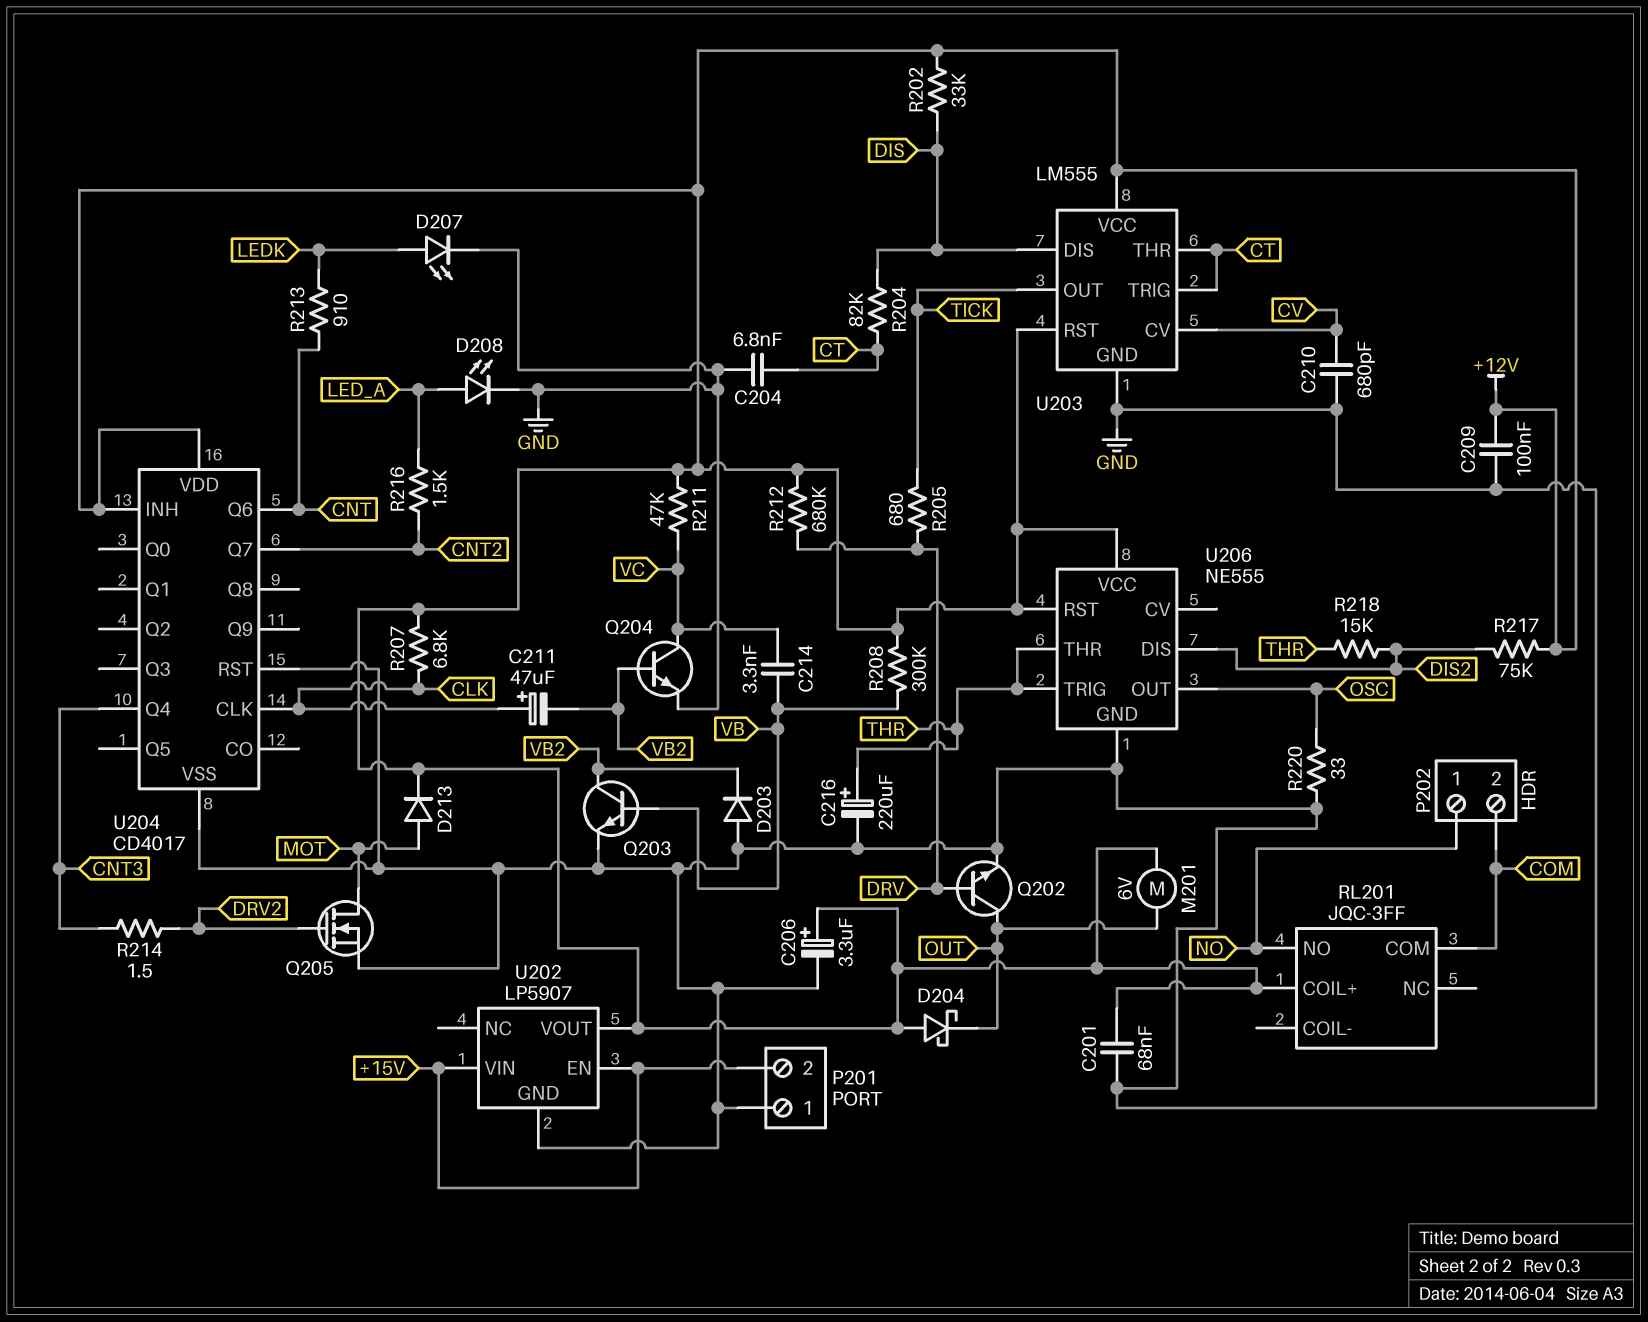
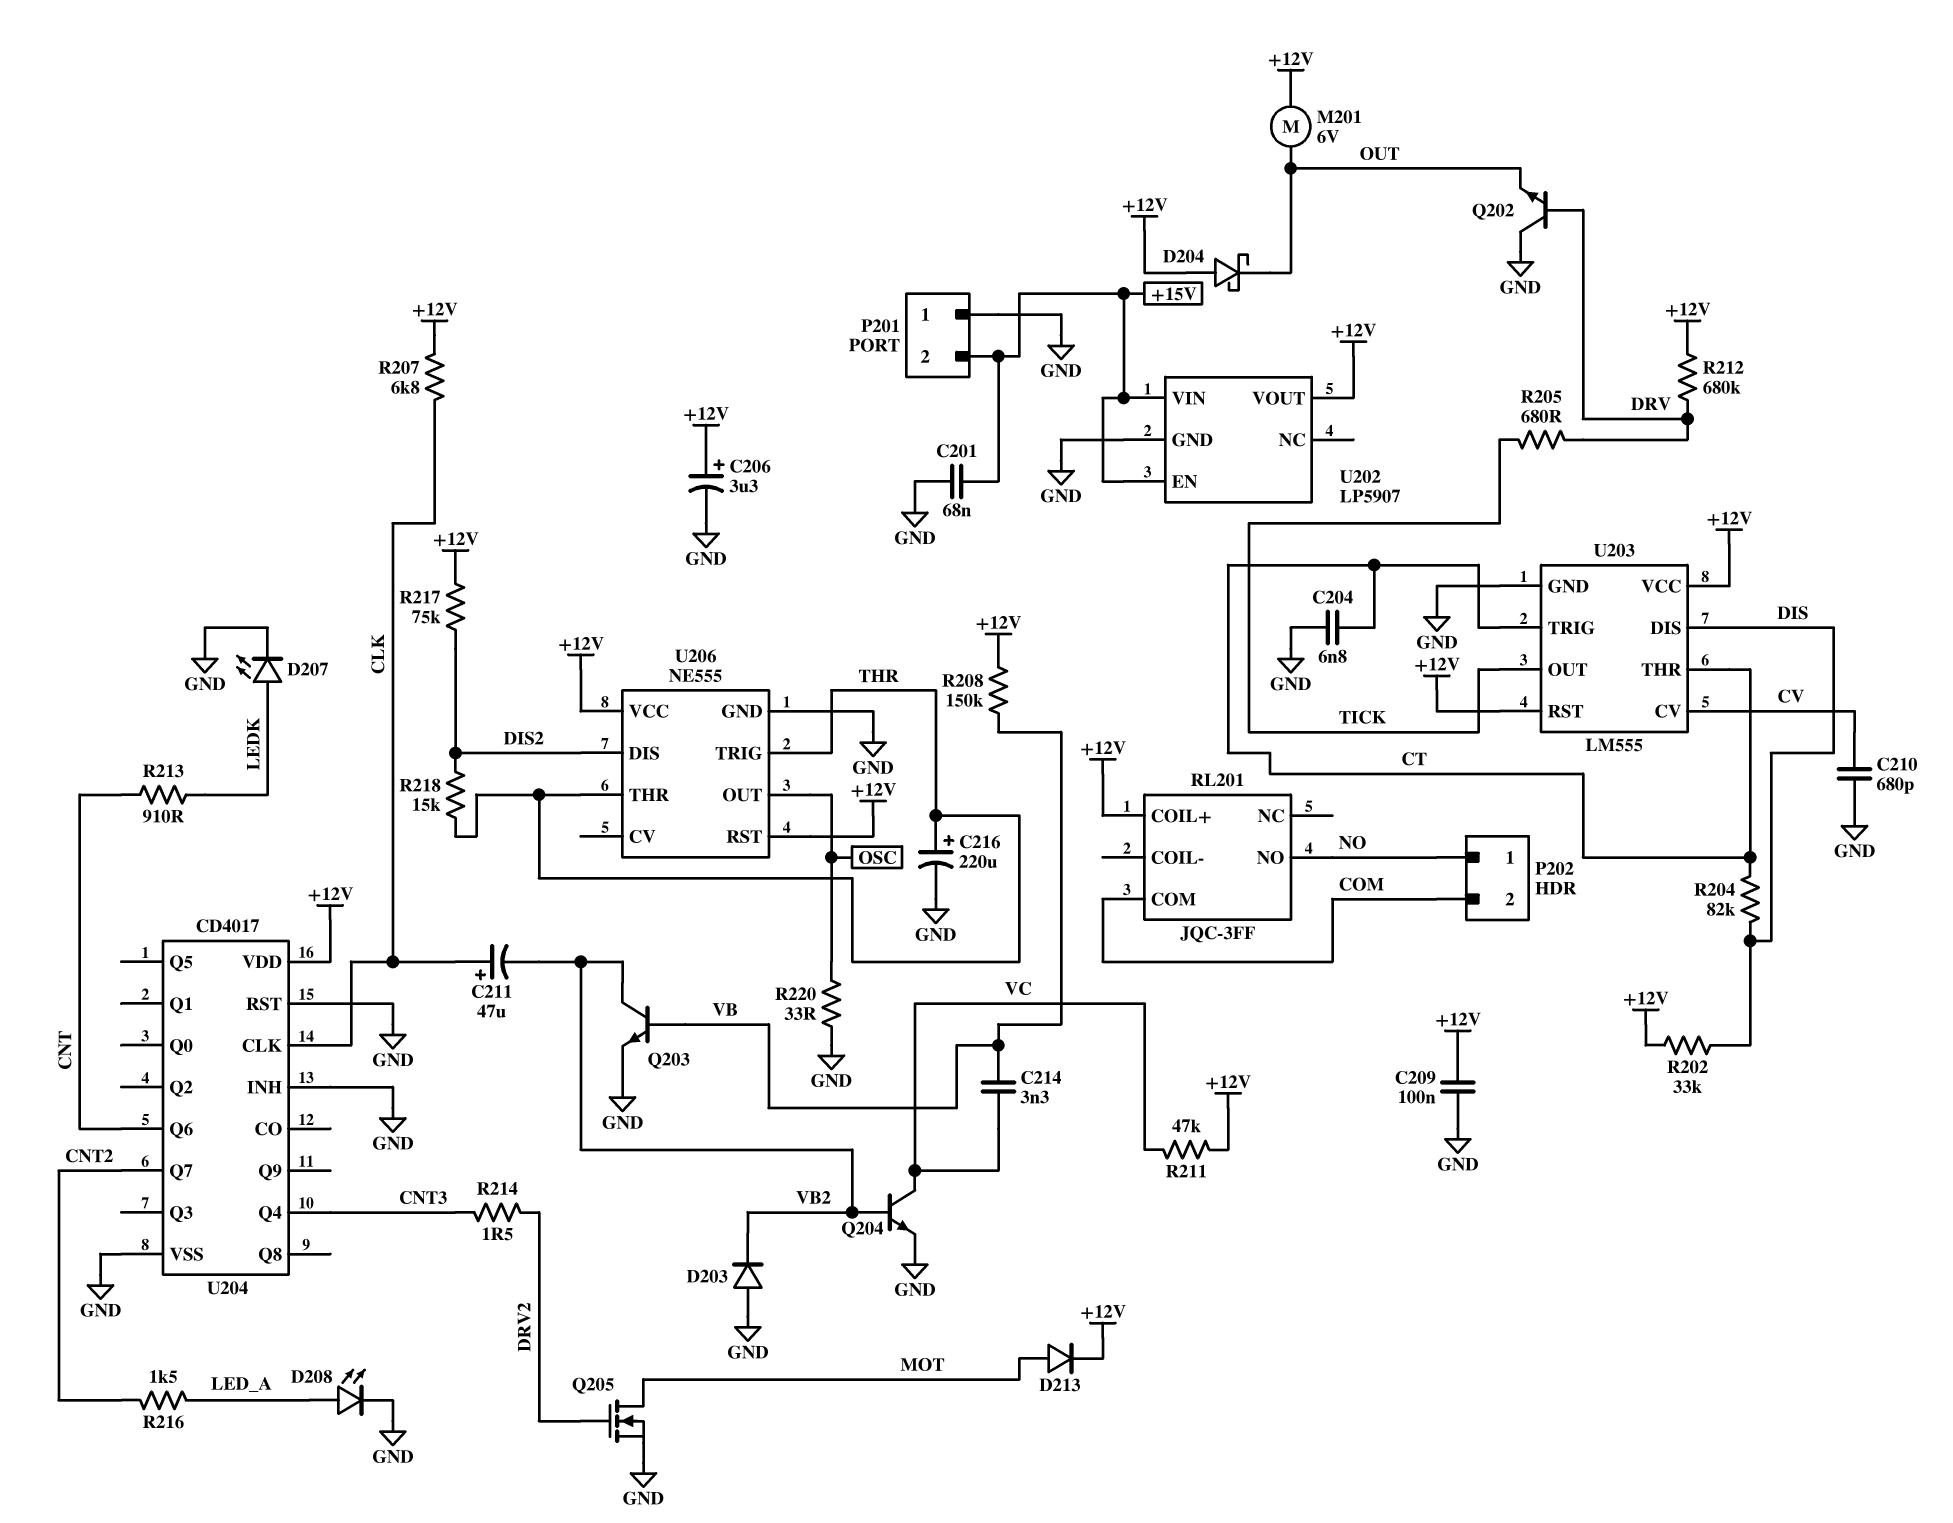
C201: 68nF (+12V, GND) -> 68nF (+15V, GND)
Q202: NPN (B DRV, C OUT, E GND) -> NPN (B DRV, C GND, E OUT)
R208: 300k (+12V, VB) -> 150k (+12V, VB)
U204 pin INH: +12V -> GND

